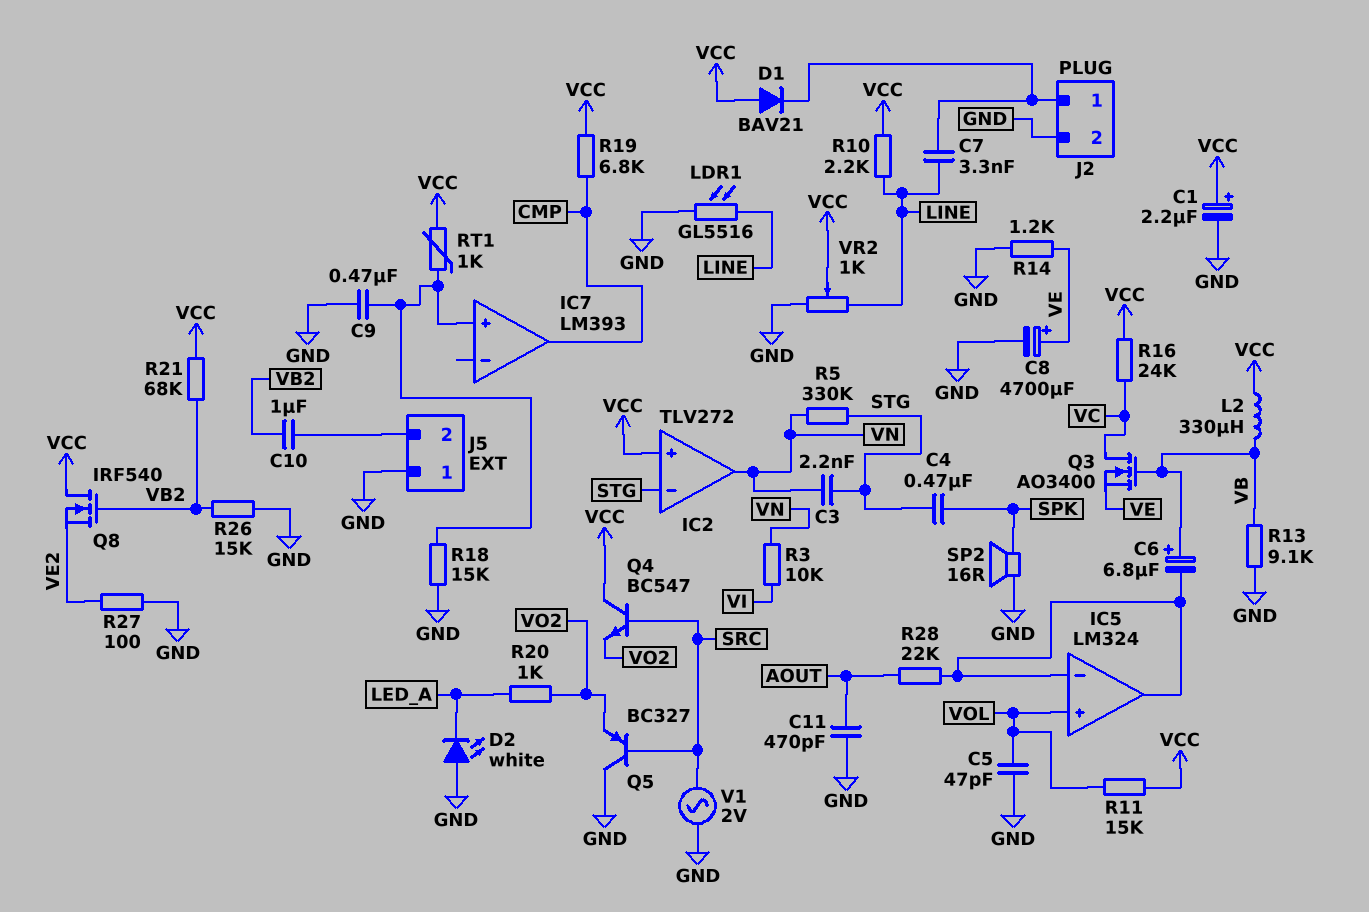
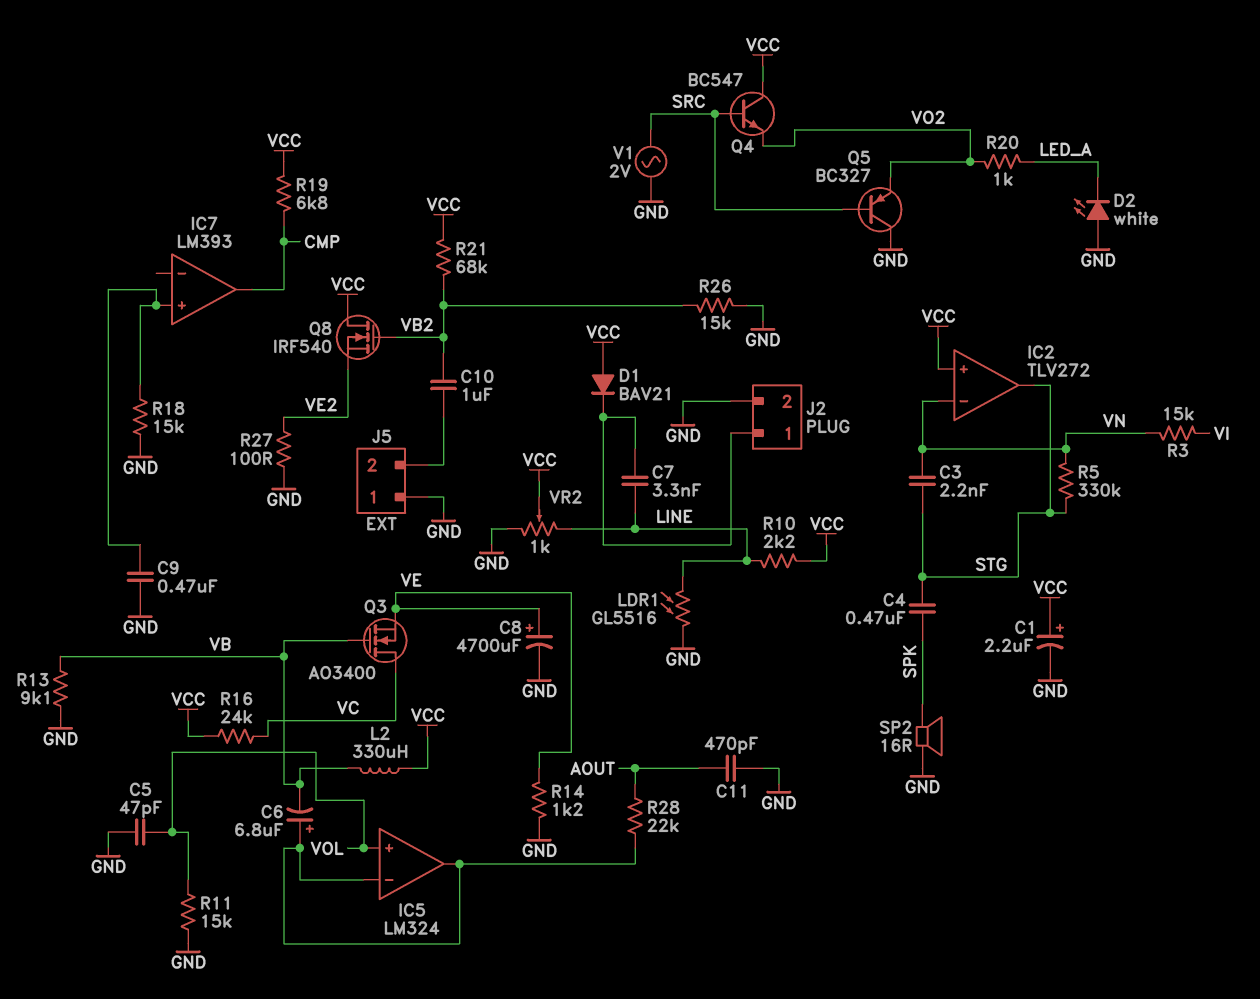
C6: 6.8uF (plus VB, minus IC5/in-) -> 6.8uF (plus IC5/in-, minus VB)
IC2 pin in-: STG -> VN
IC2 pin out: VN -> STG
R3: 10k (VI, VN) -> 15k (VI, VN)
R11: 15k (VCC, VOL) -> 15k (GND, VOL)
RT1: 1k (IC7/in+, VCC) -> none

